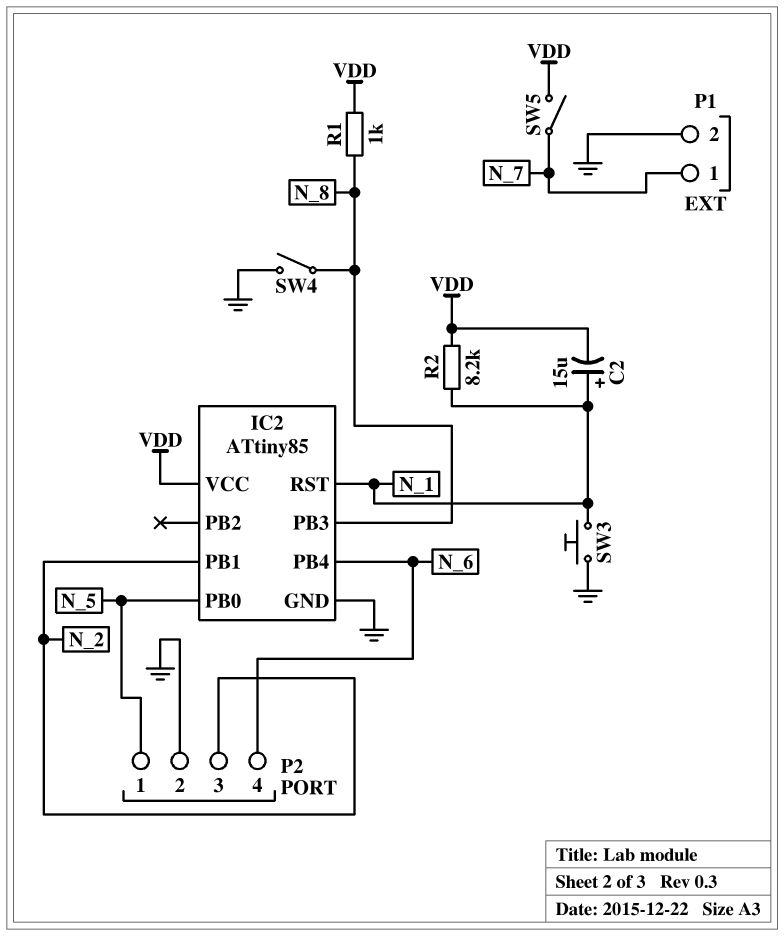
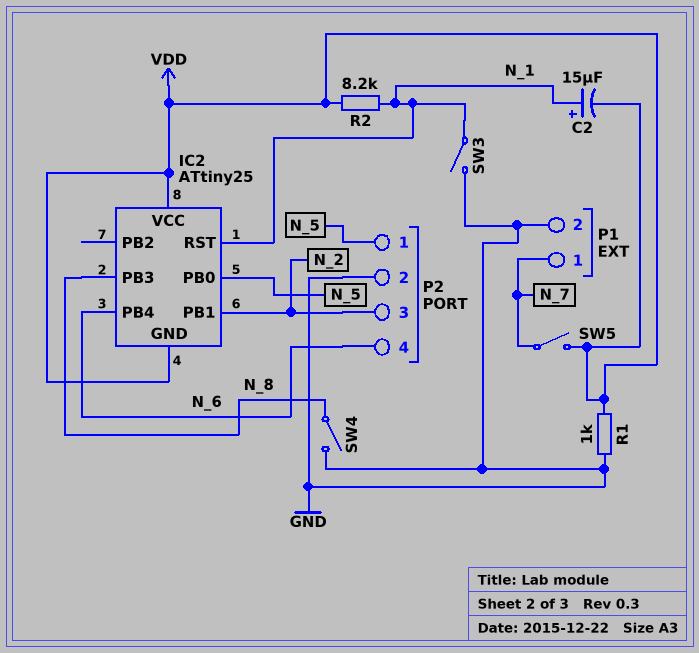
IC2: ATtiny85 -> ATtiny25
IC2 pin GND: GND -> VDD
R1: 1k (N_8, VDD) -> 1k (GND, VDD)
SW3: button (GND, N_1) -> switch (GND, N_1)

